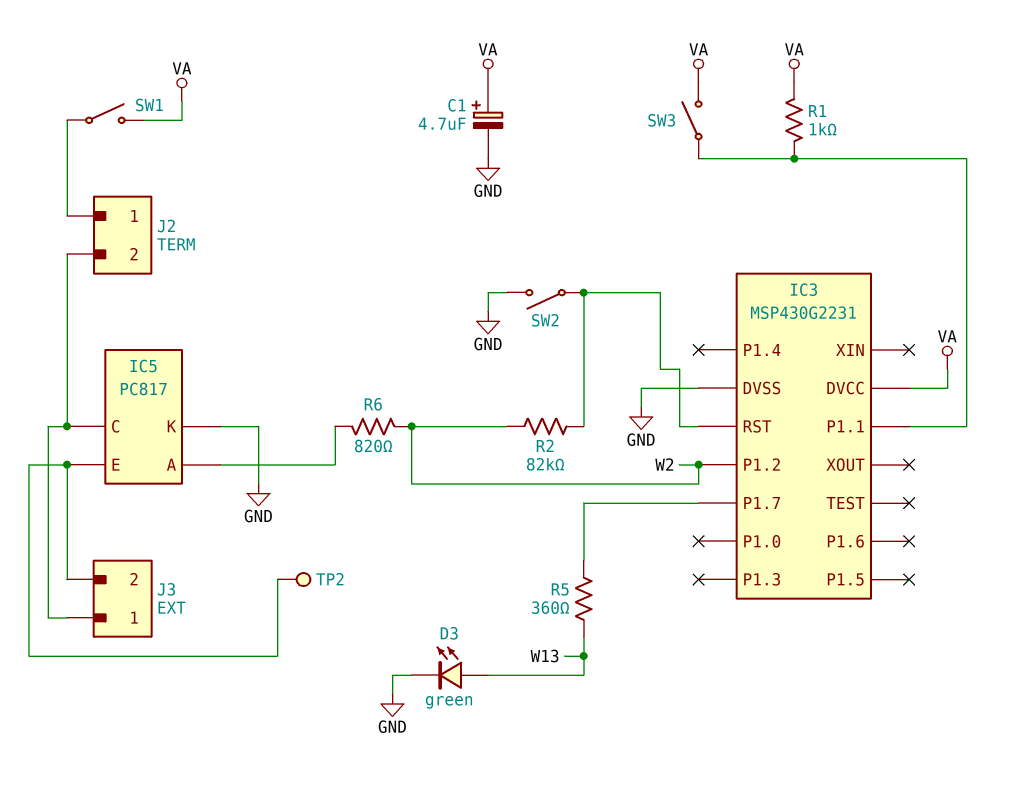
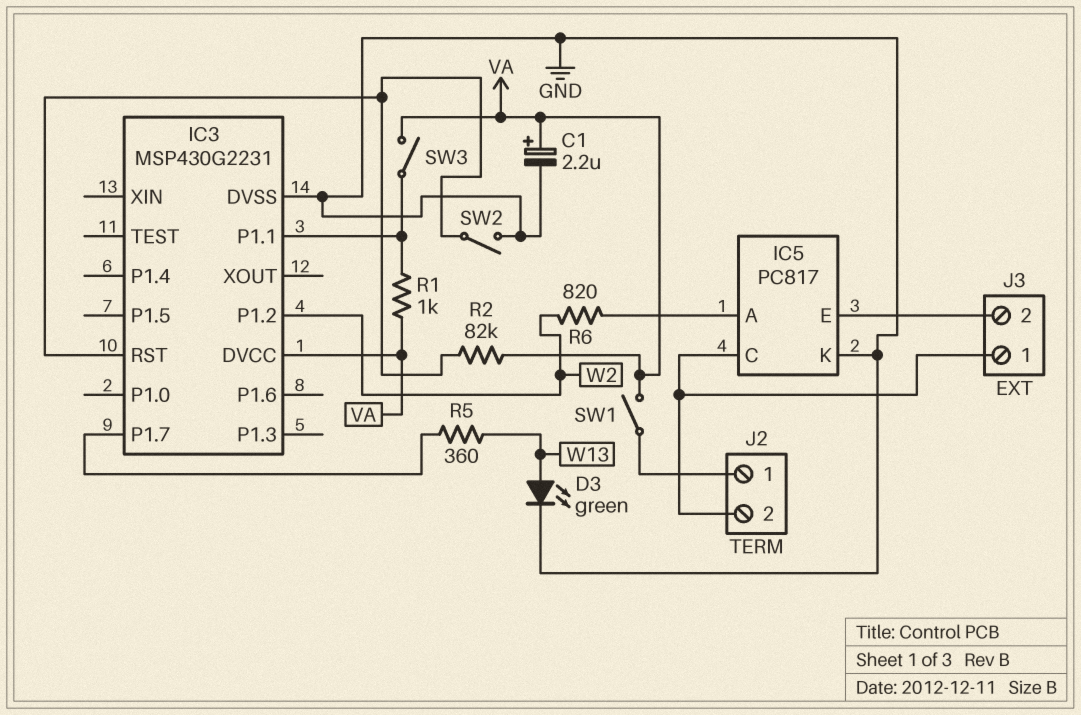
C1: 4.7uF (plus VA, minus GND) -> 2.2uF (plus VA, minus GND)
R2: 82k (IC3/RST, W2) -> 82k (IC3/RST, VA)
TP2: test point (IC5/E) -> none

